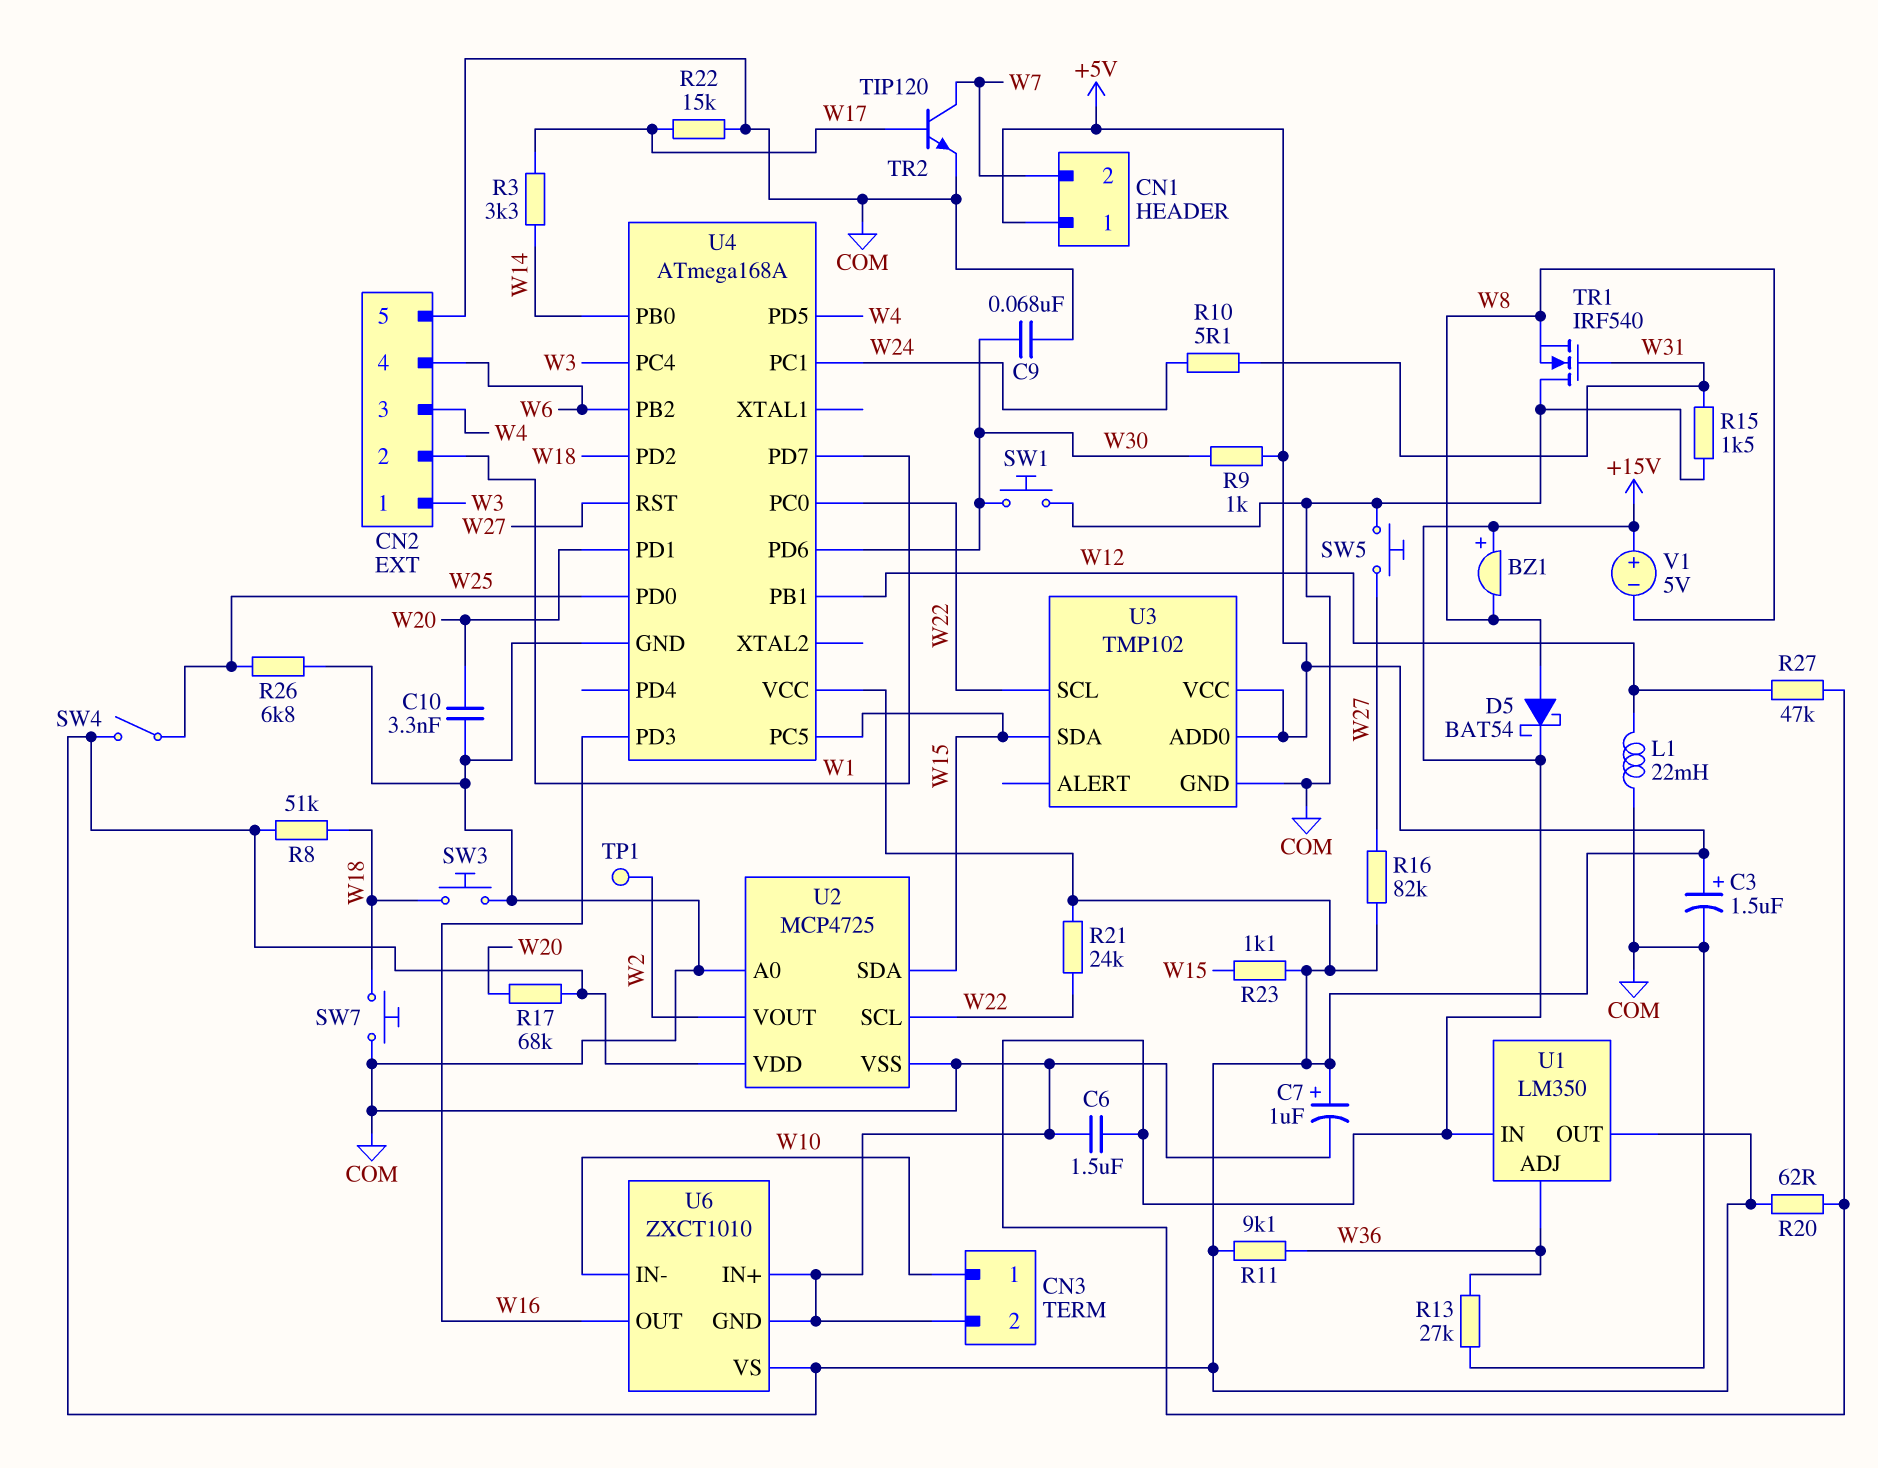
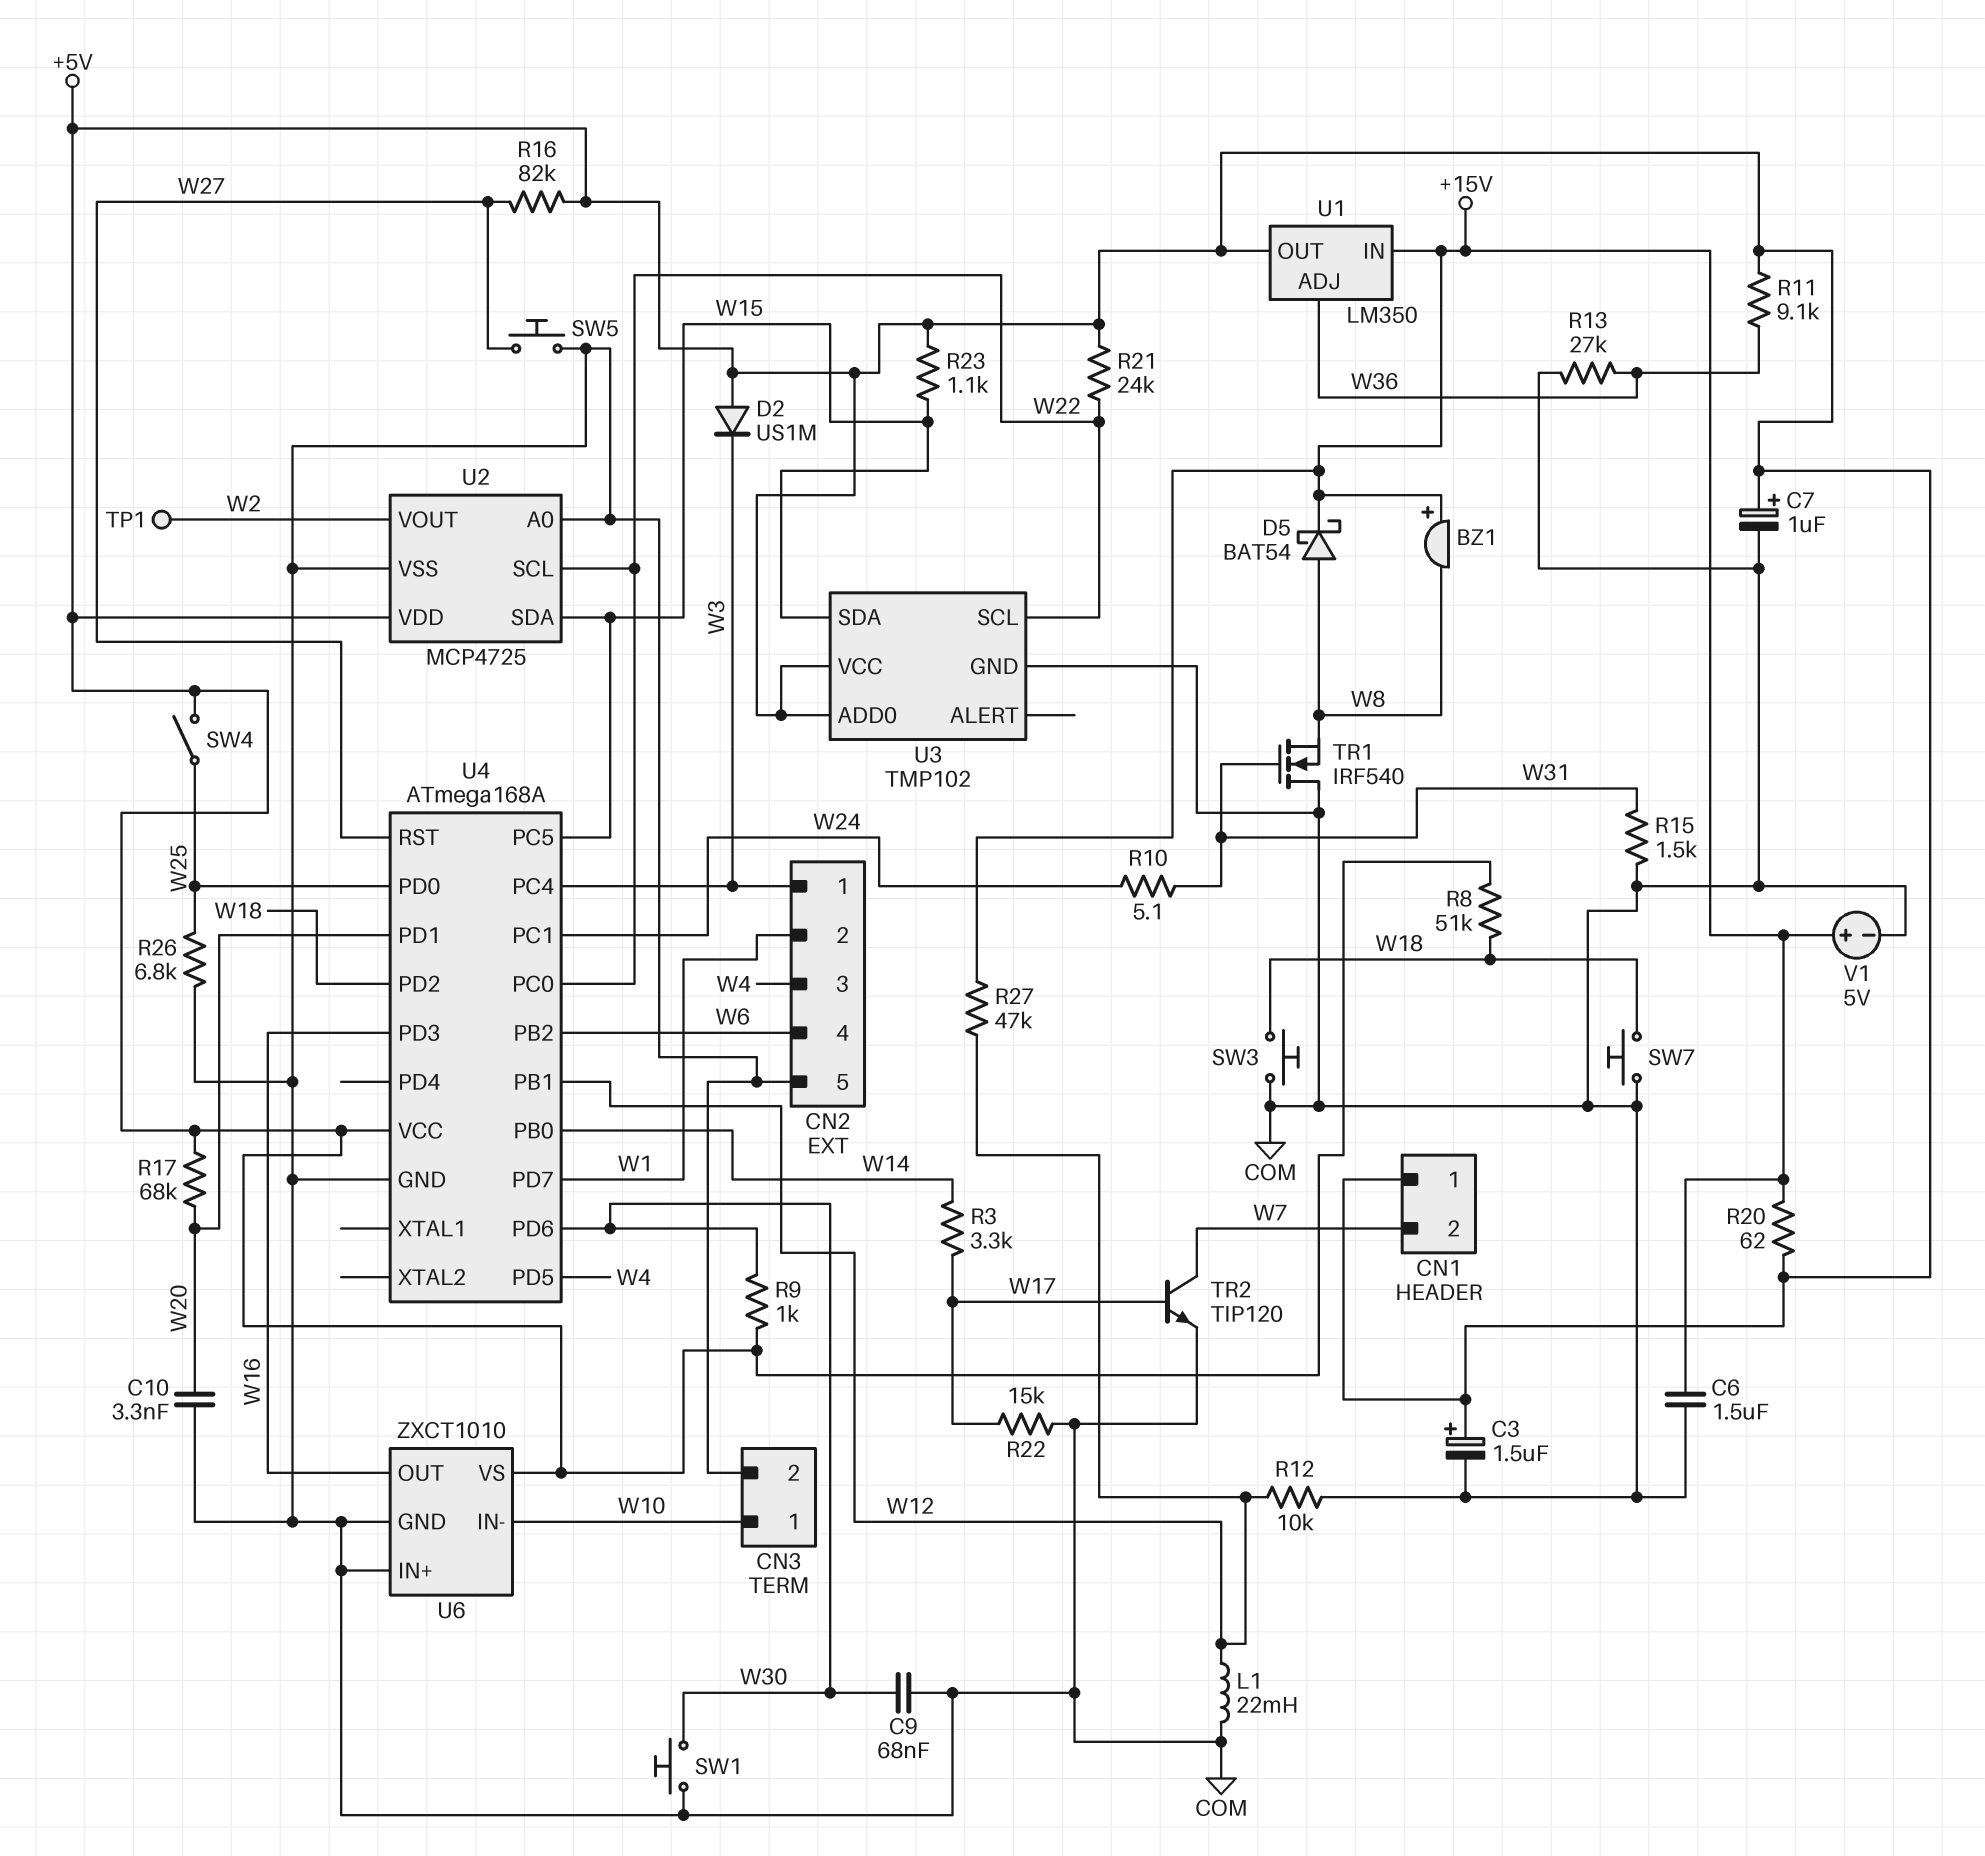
D2: none -> diode US1M (A +5V, K W3)
R12: none -> 10k (COM, W12)
V1: 5V (plus +15V, minus W8) -> 5V (plus +15V, minus COM)

